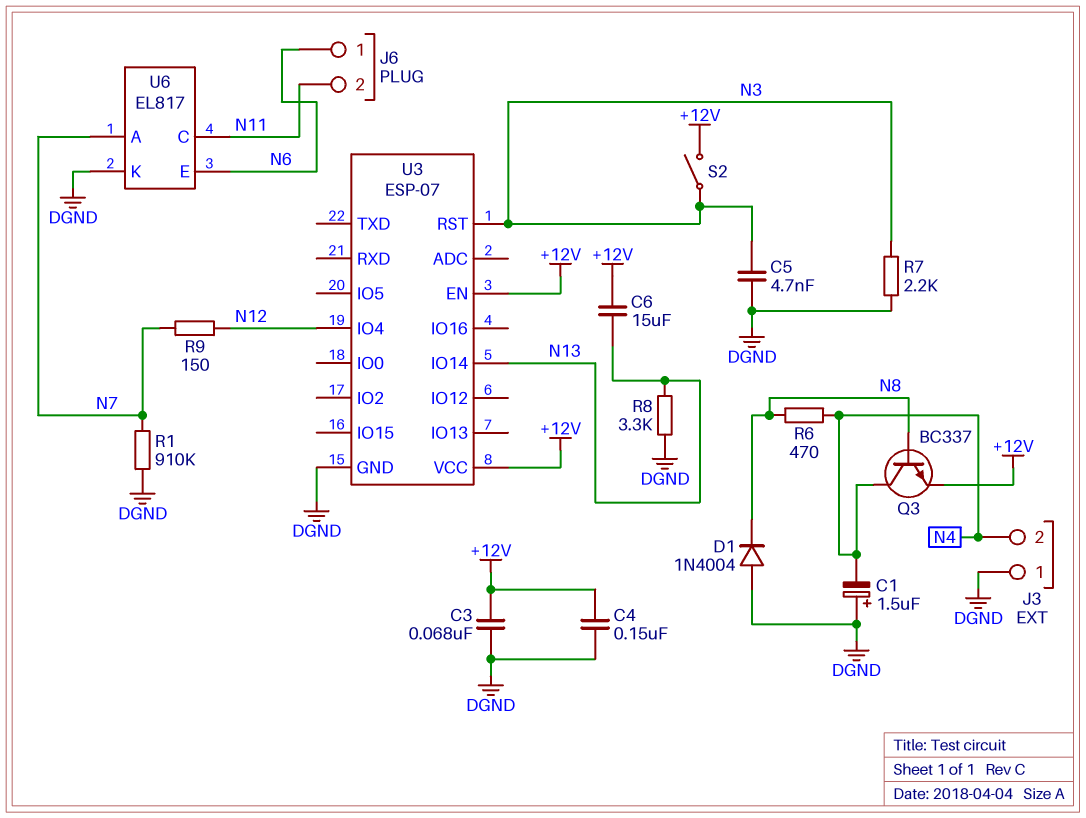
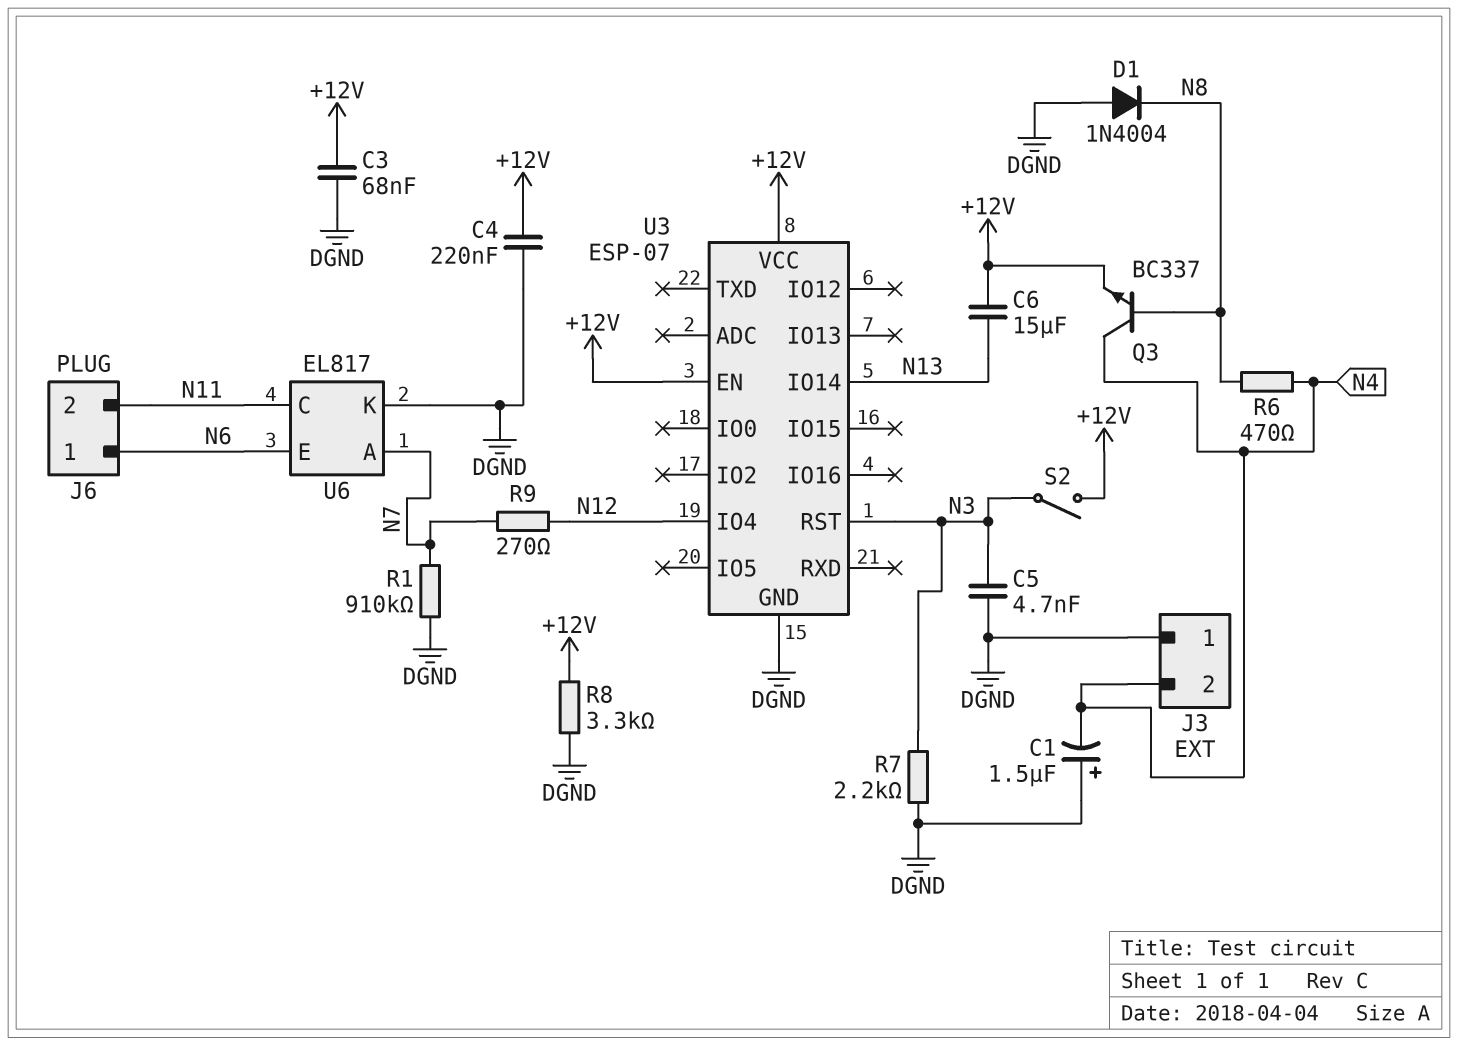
C4: 150nF (+12V, DGND) -> 220nF (+12V, DGND)
R8: 3.3k (DGND, N13) -> 3.3k (+12V, DGND)
R9: 150 (N7, N12) -> 270 (N7, N12)

